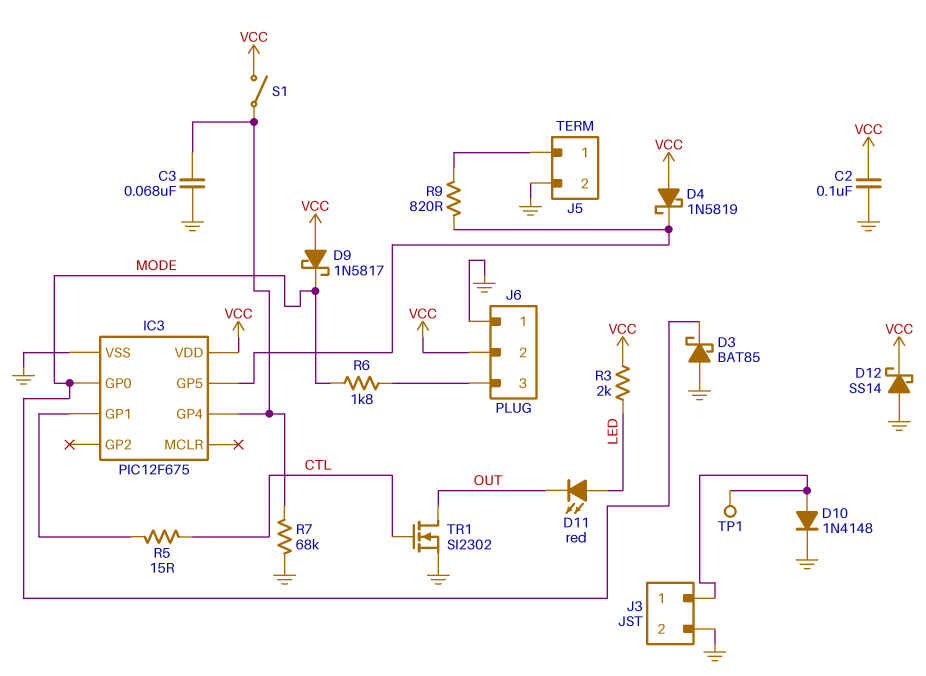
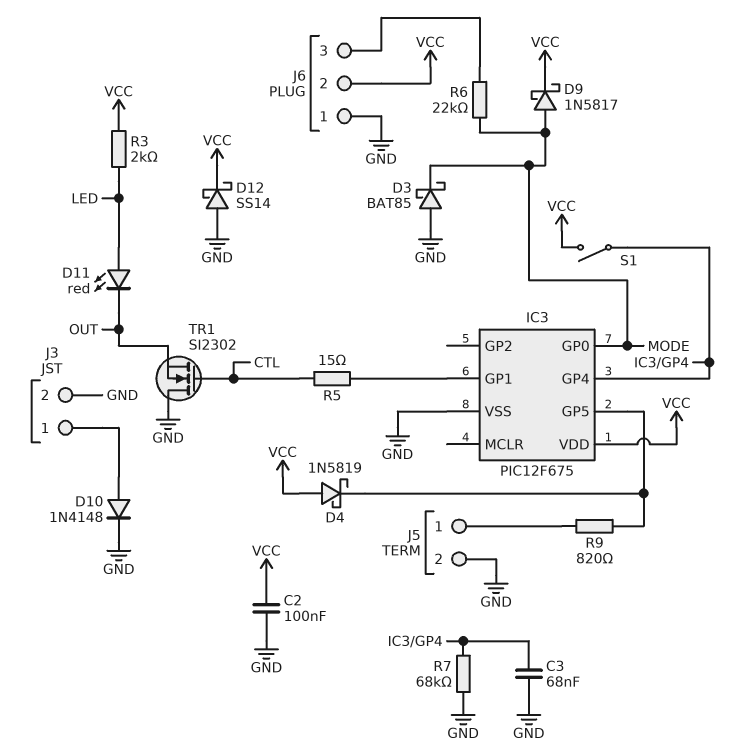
D9: schottky 1N5817 (A VCC, K MODE) -> schottky 1N5817 (A MODE, K VCC)
R6: 1.8k (J6/3, MODE) -> 22k (J6/3, MODE)
TP1: test point (J3/1) -> none
TR1: NMOS SI2302 (G CTL, D OUT, S GND) -> NMOS SI2302 (G CTL, D GND, S OUT)

